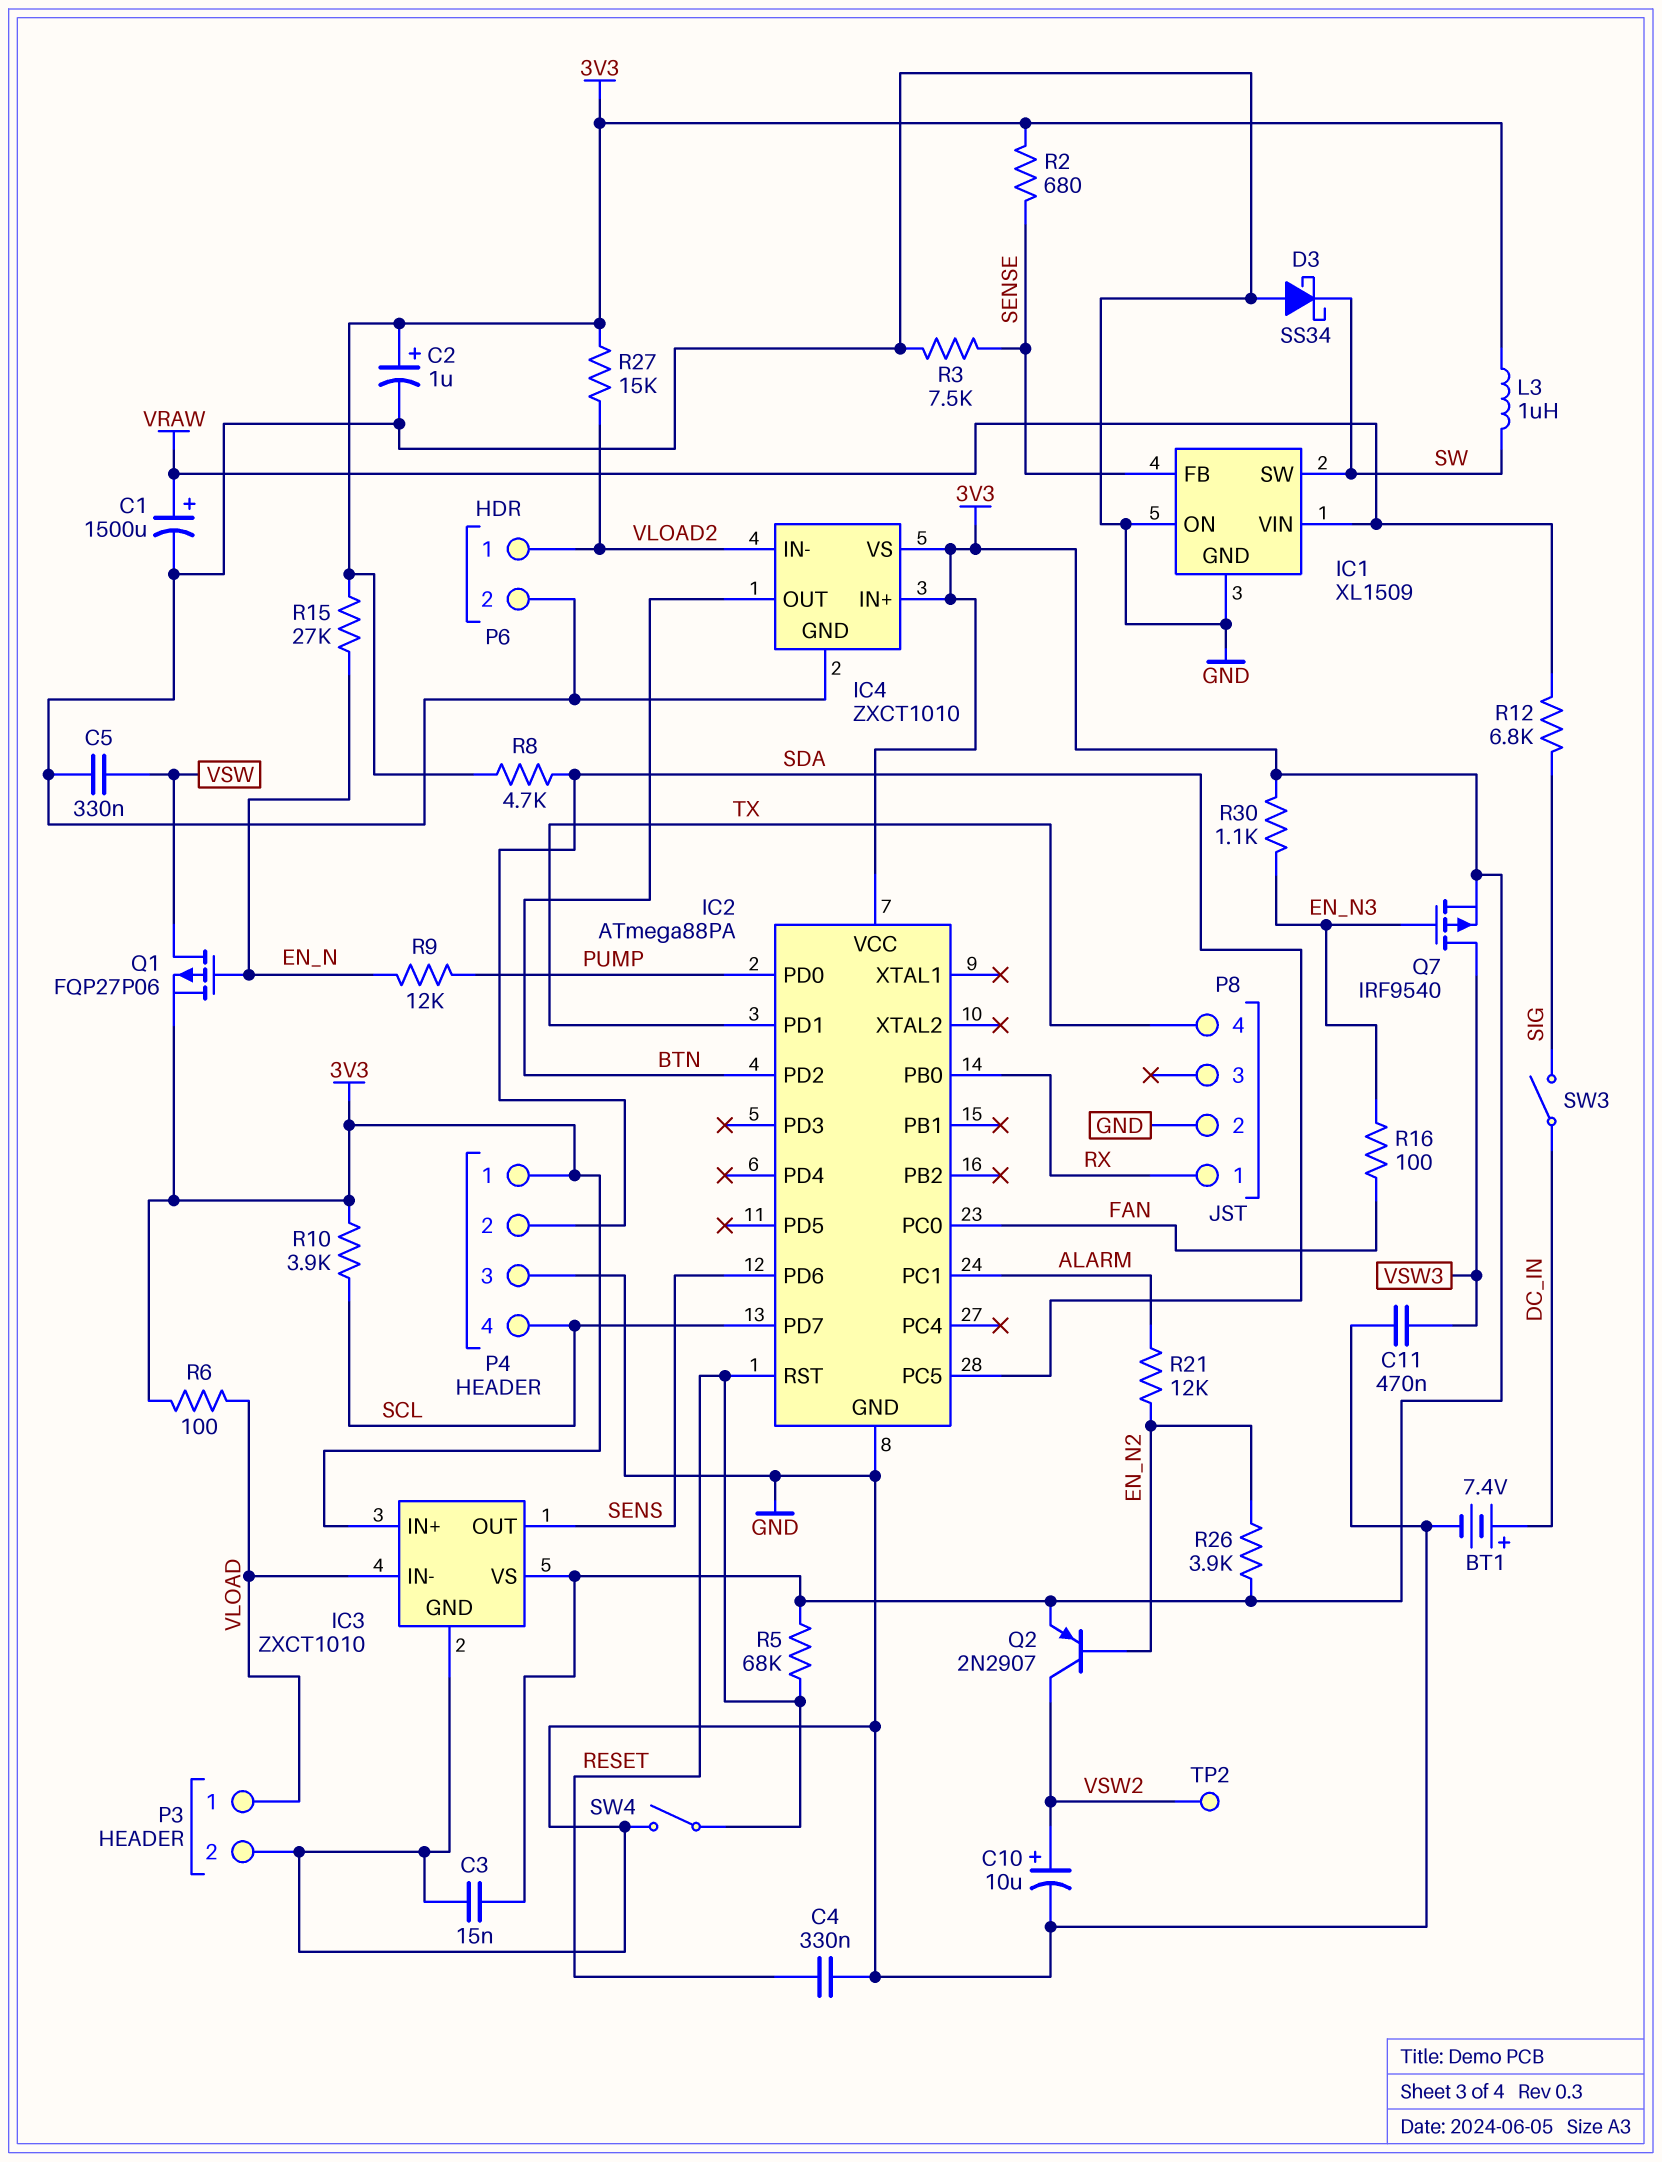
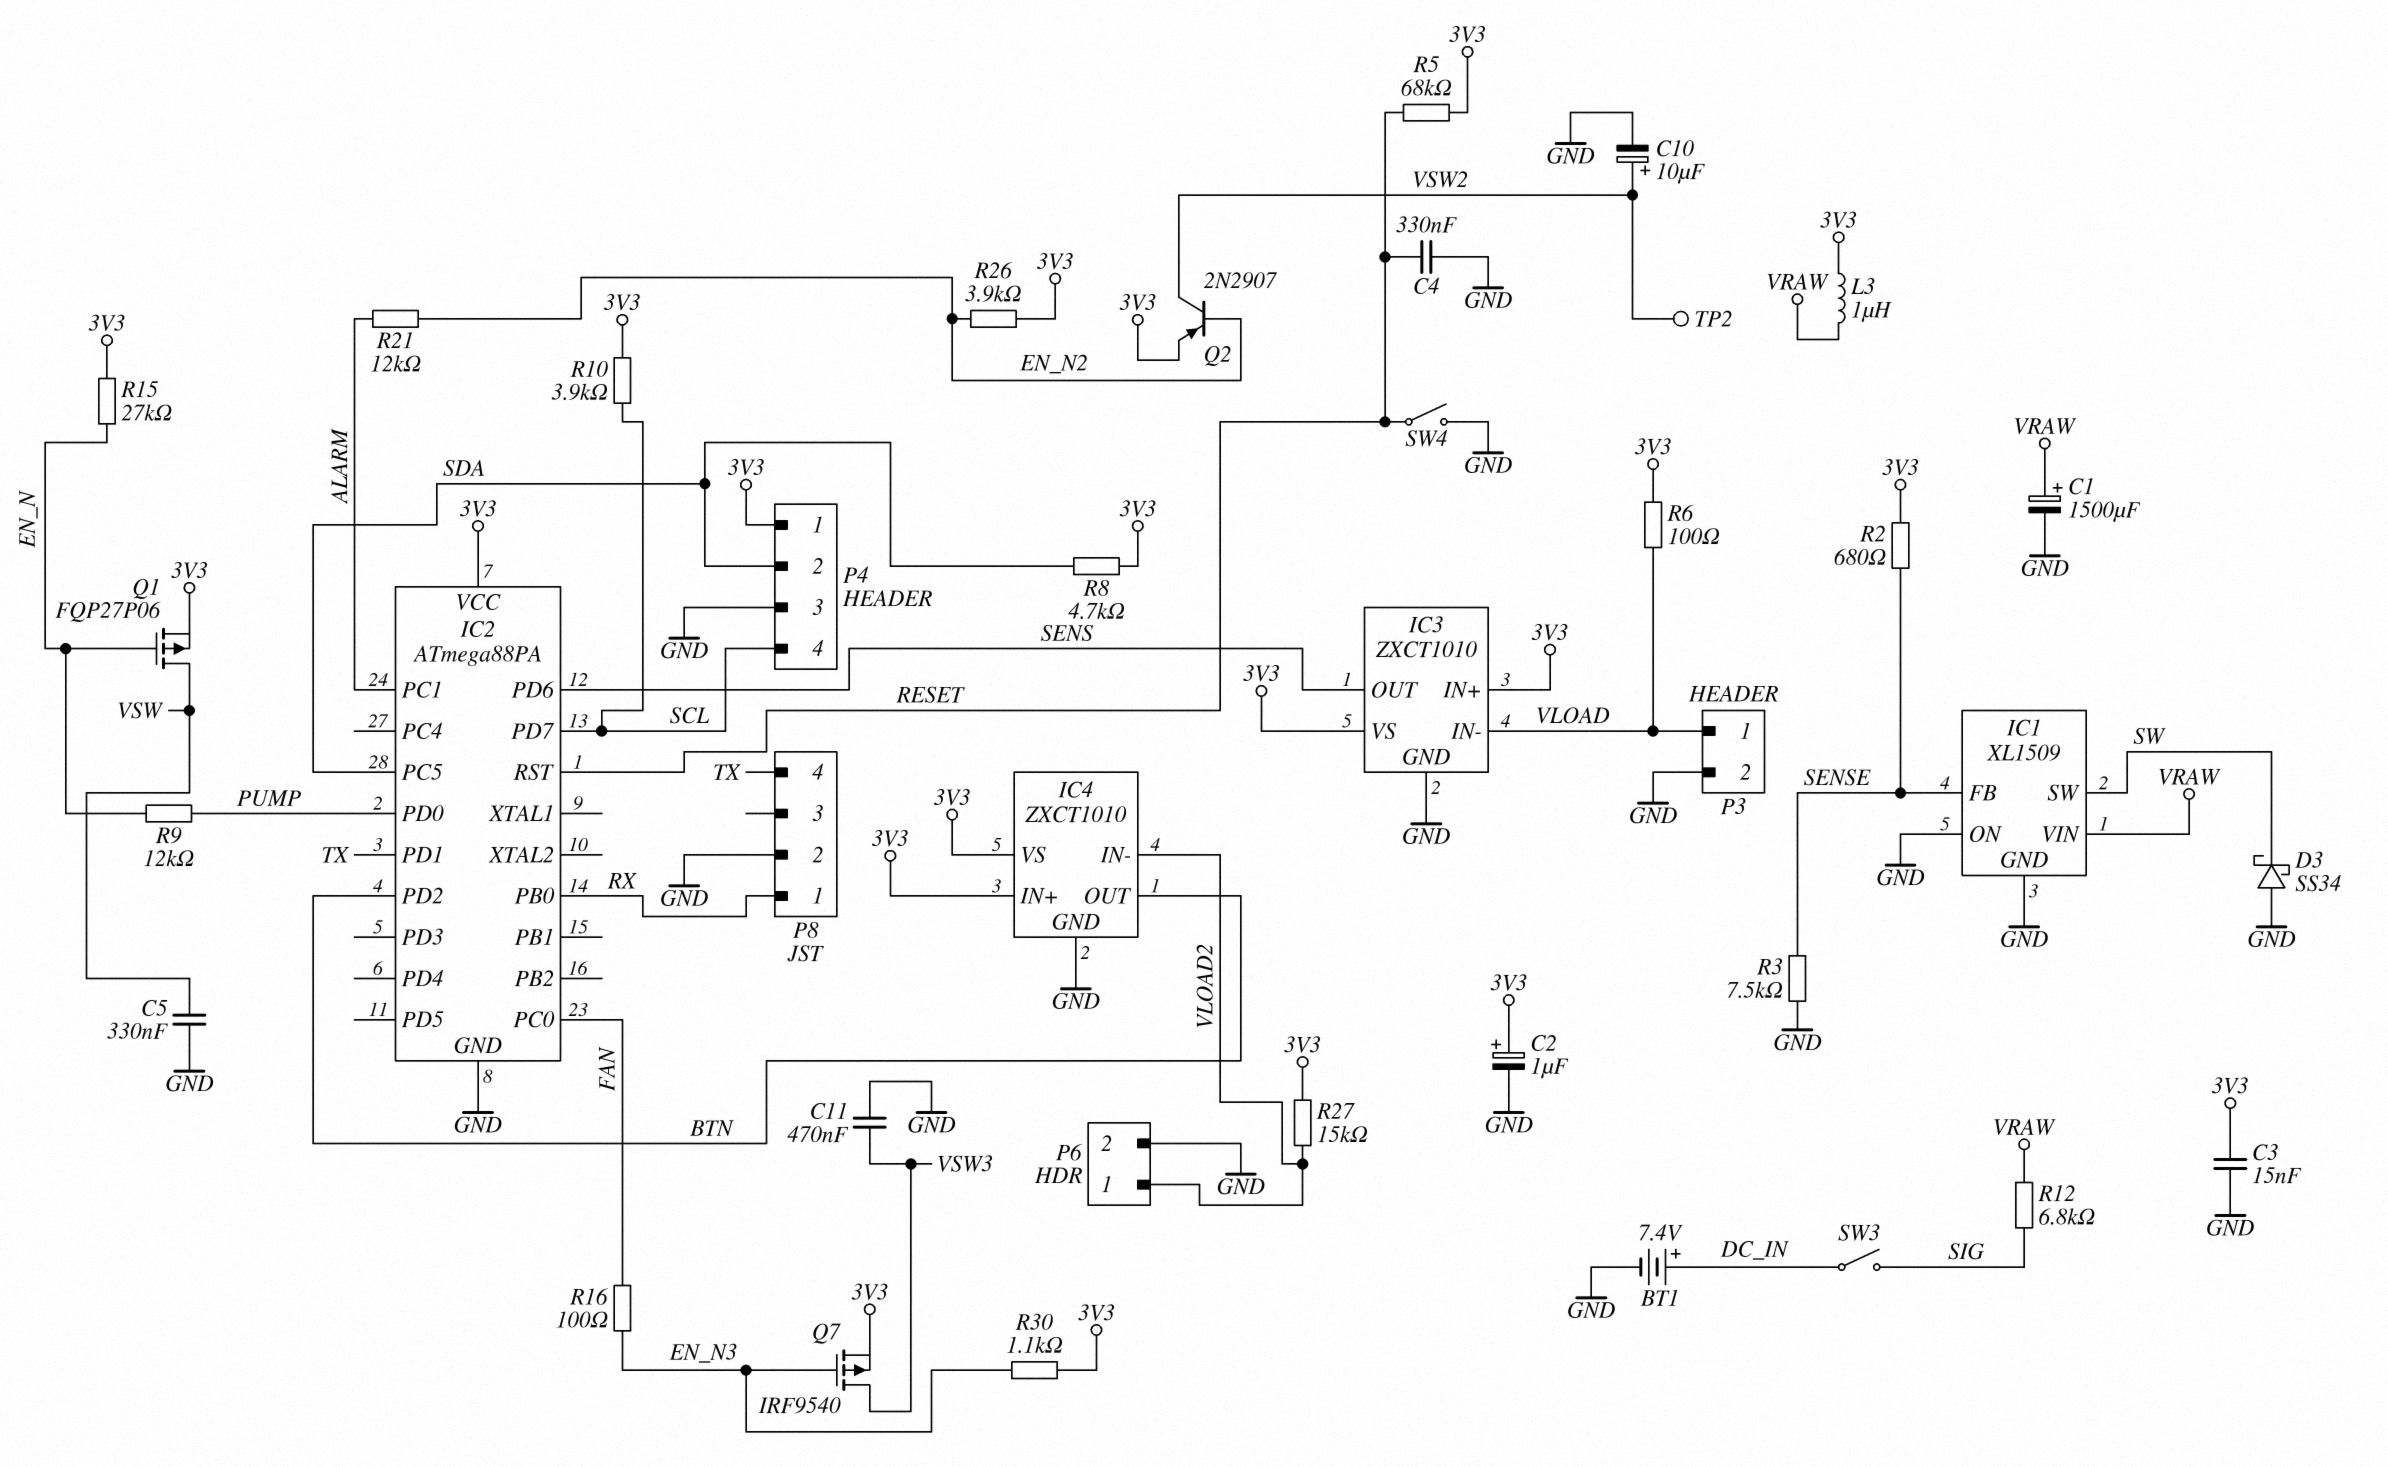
L3: 1uH (3V3, SW) -> 1uH (3V3, VRAW)

